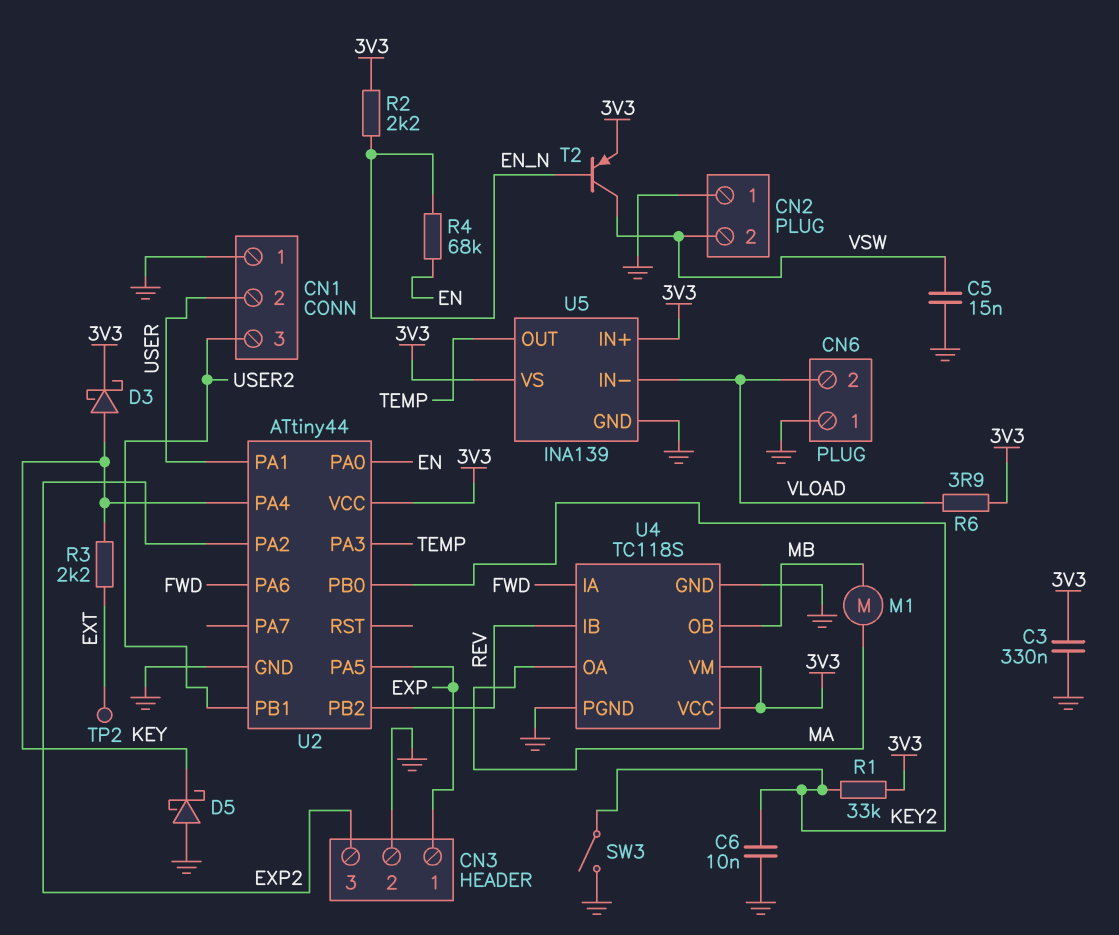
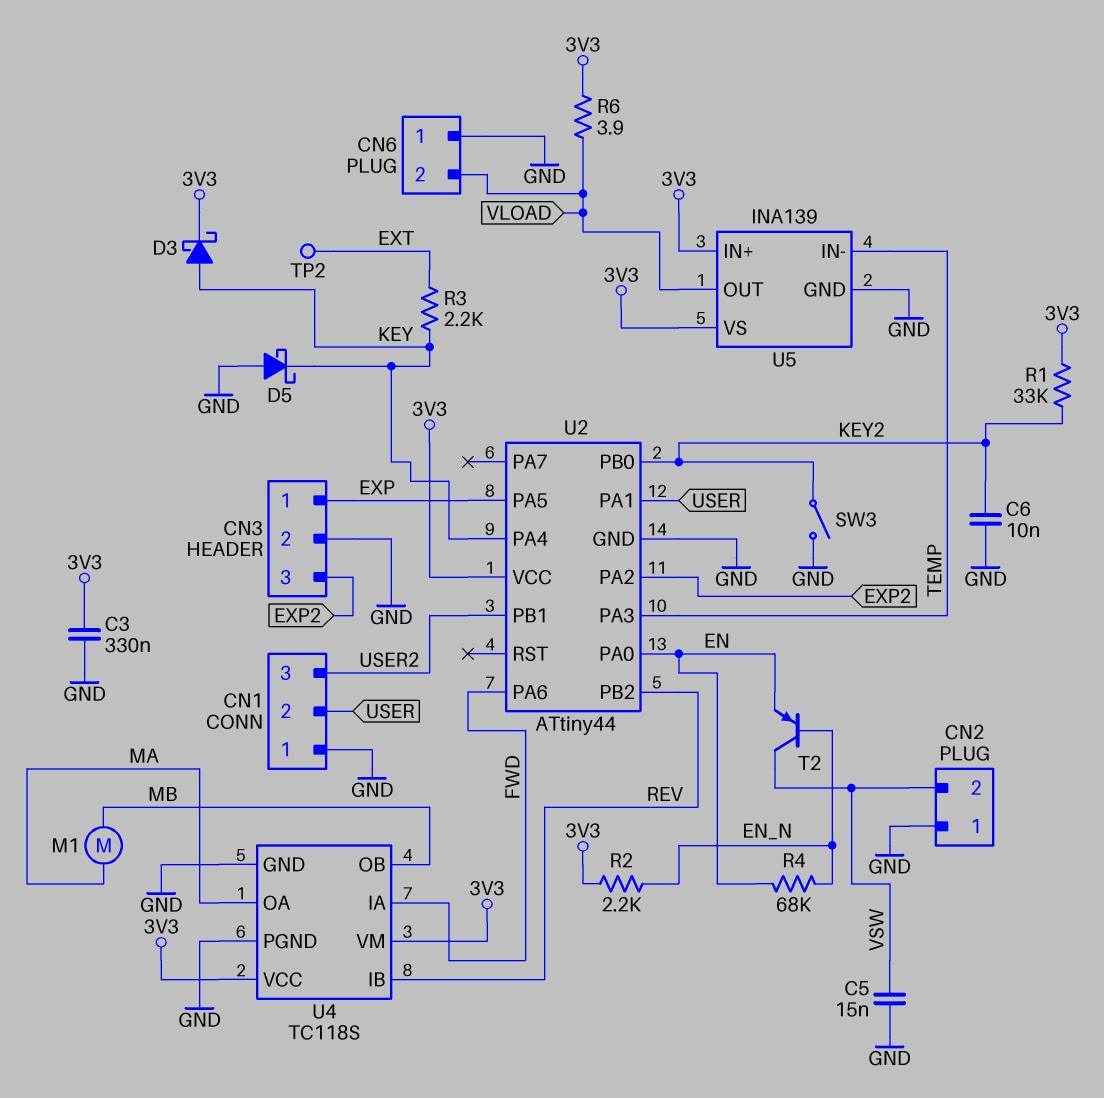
T2: PNP (B EN_N, C VSW, E 3V3) -> PNP (B EN_N, C VSW, E EN)
U5 pin IN-: VLOAD -> TEMP
U5 pin OUT: TEMP -> VLOAD

